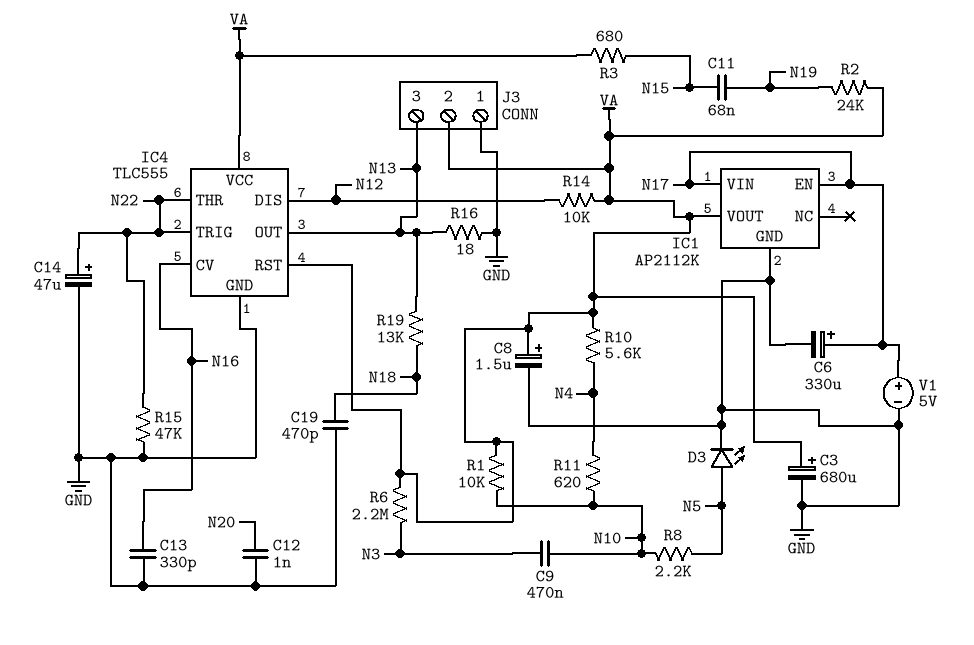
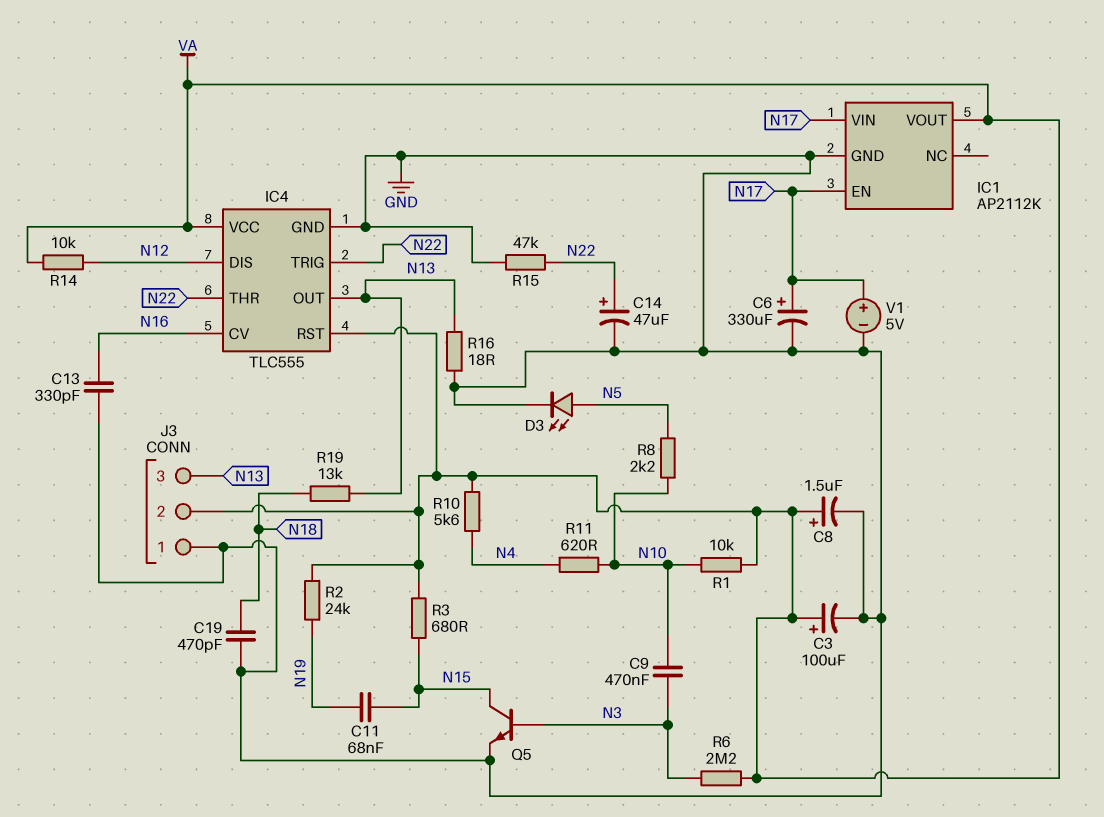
C3: 680uF (plus VA, minus GND) -> 100uF (plus VA, minus GND)
C12: 1nF (GND, N20) -> none
Q5: none -> NPN (B N3, C N15, E GND)

